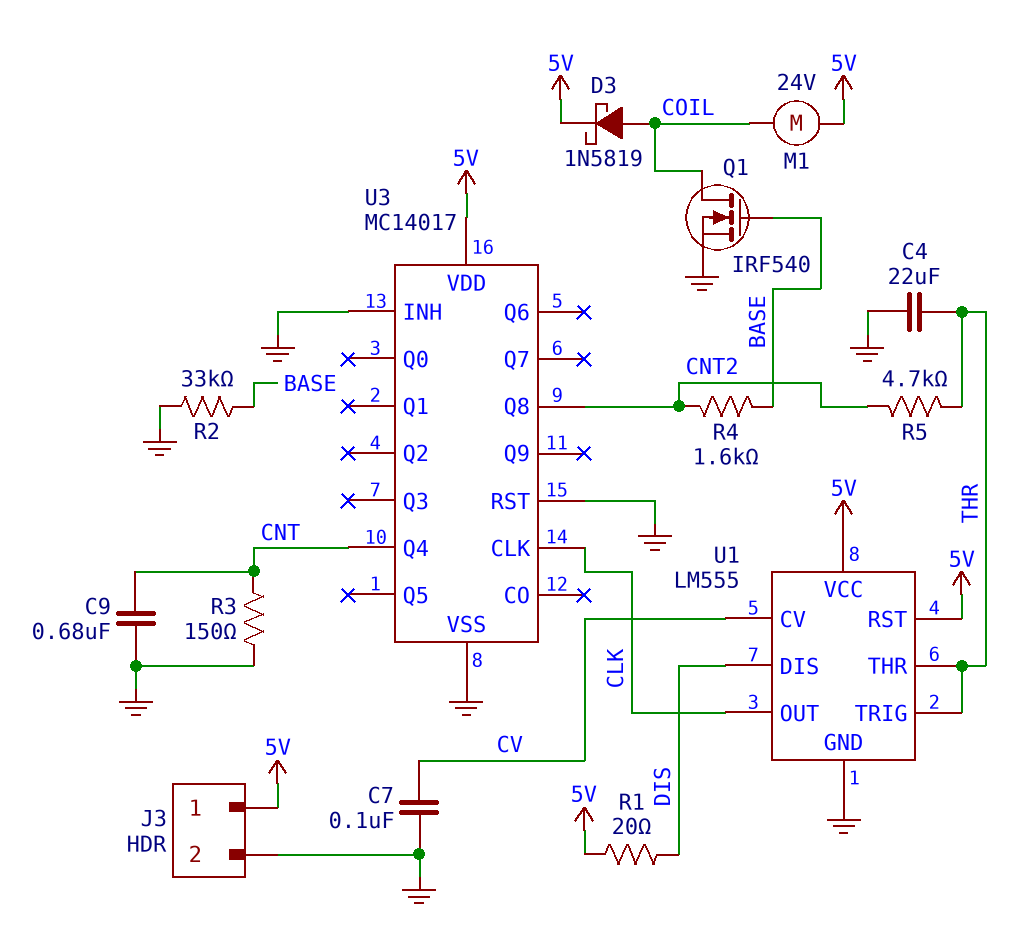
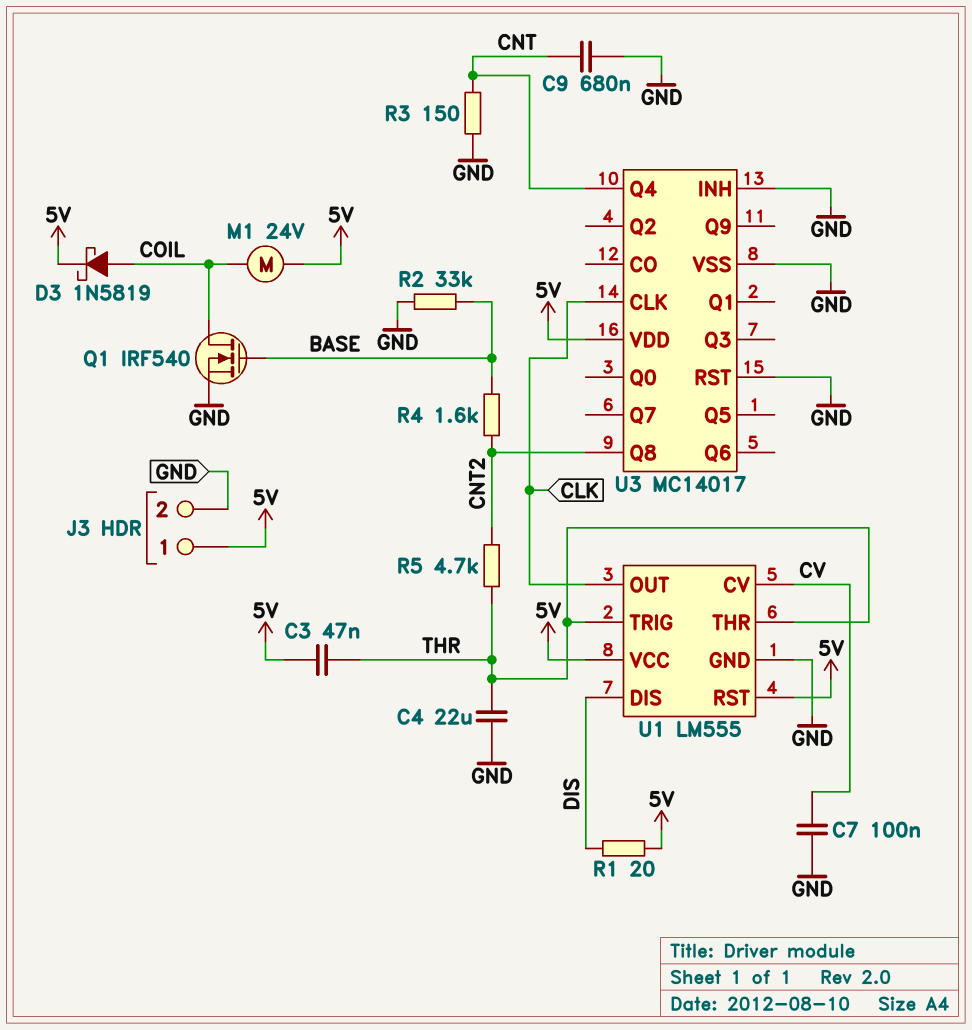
C3: none -> 47nF (5V, THR)

